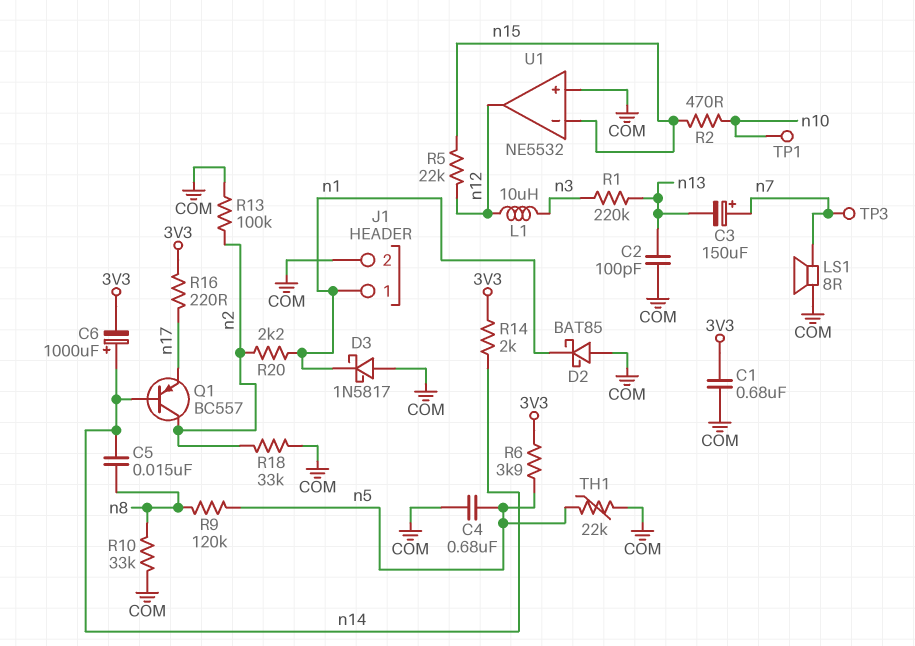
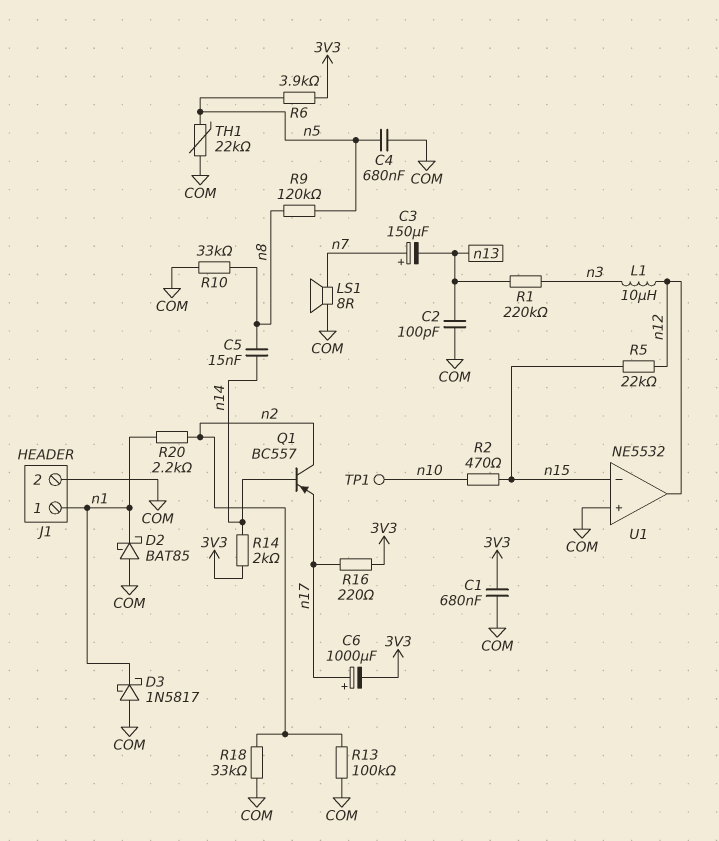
C6: 1000uF (plus n14, minus 3V3) -> 1000uF (plus n17, minus 3V3)
TP3: test point (n7) -> none

